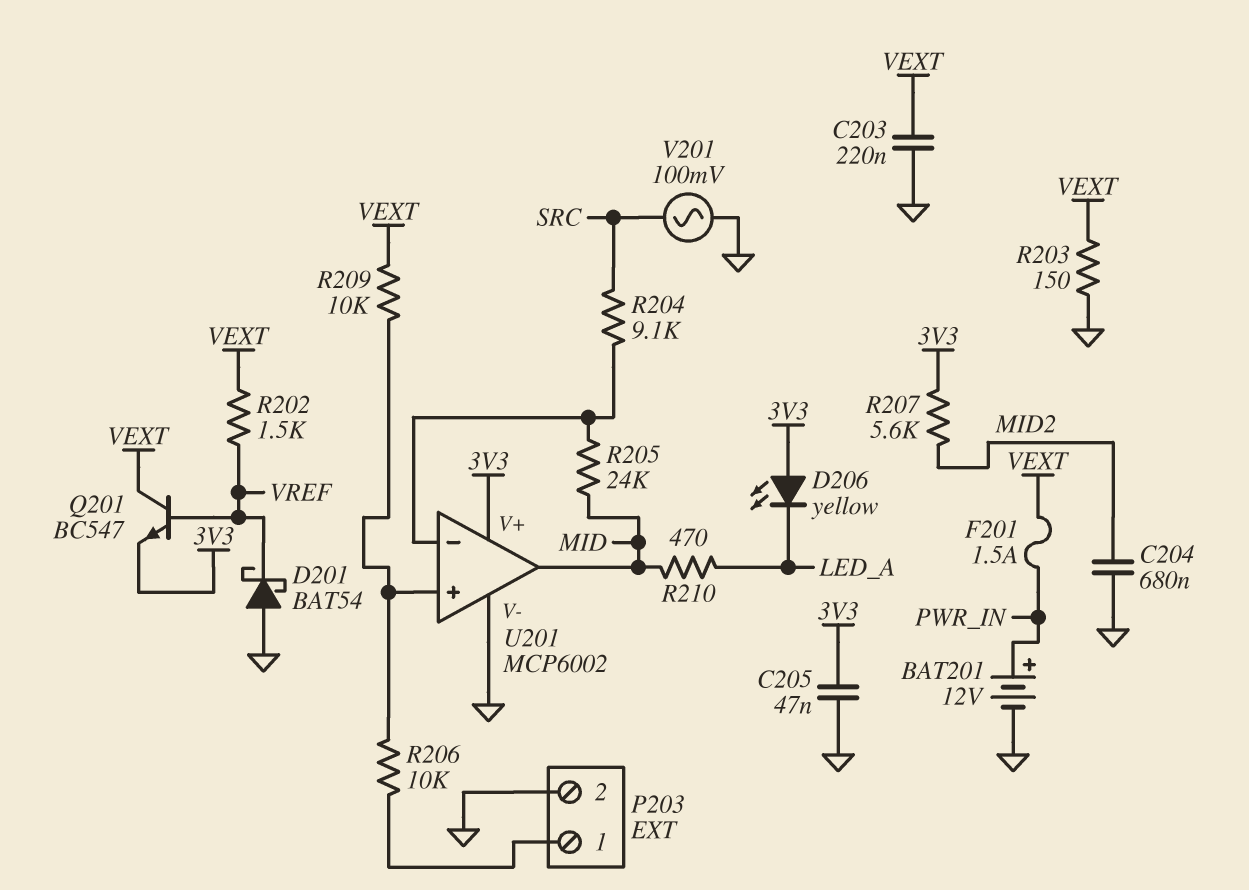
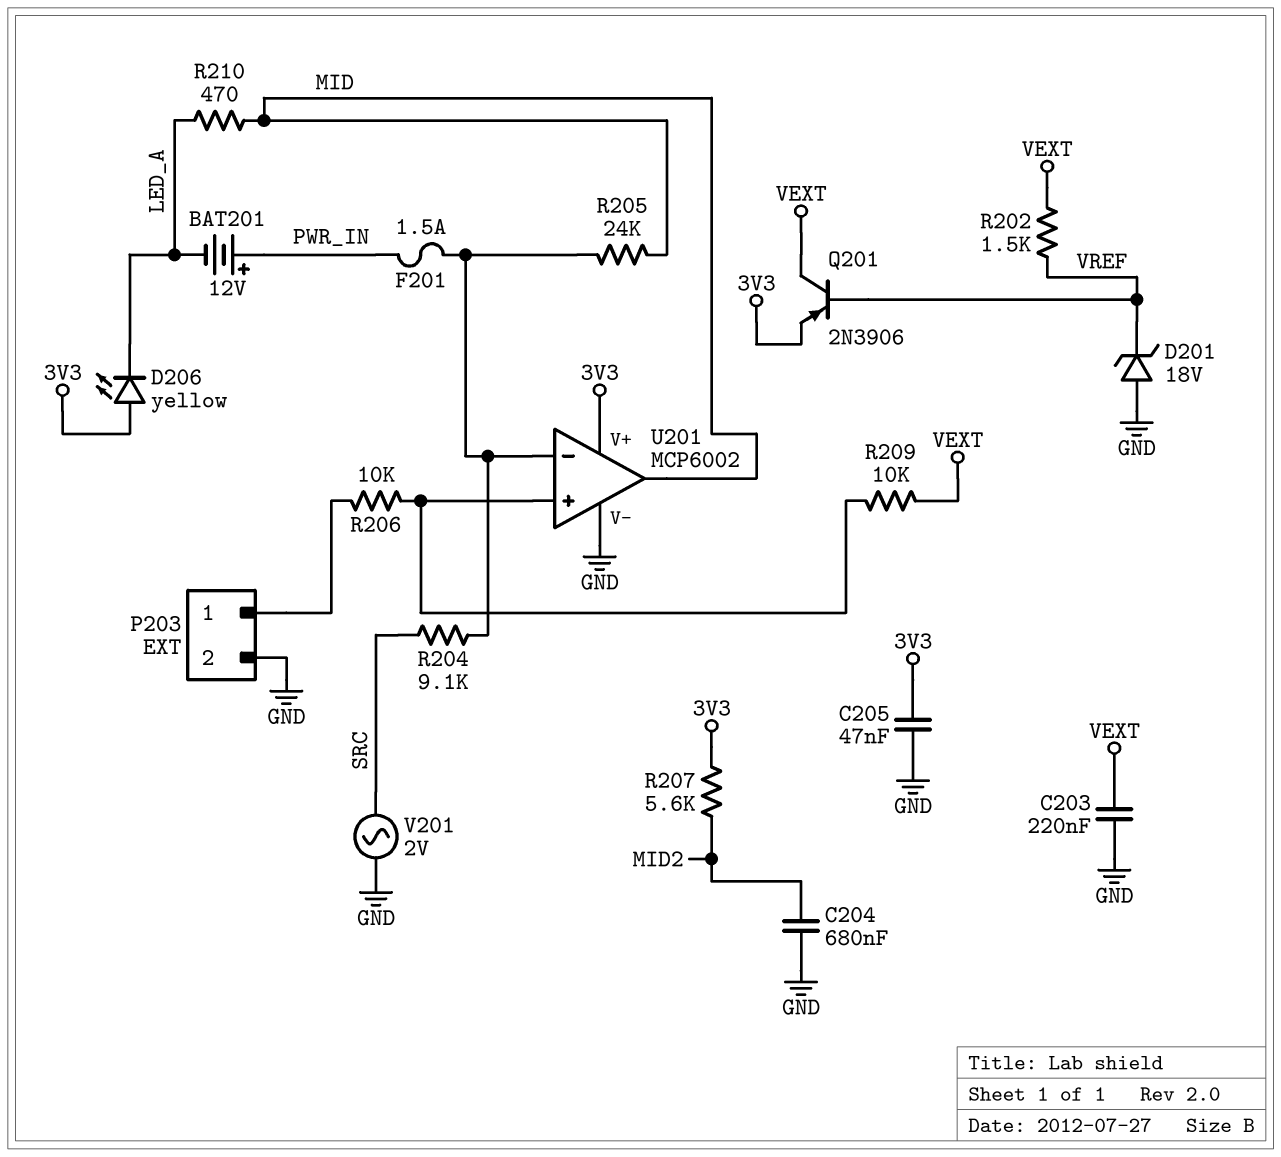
BAT201: 12V (plus PWR_IN, minus GND) -> 12V (plus PWR_IN, minus LED_A)
D201: schottky BAT54 (A GND, K VREF) -> zener 18V (A GND, K VREF)
F201: 1.5A (PWR_IN, VEXT) -> 1.5A (PWR_IN, U201/in-)
Q201: NPN BC547 (B VREF, C VEXT, E 3V3) -> PNP 2N3906 (B VREF, C VEXT, E 3V3)
R203: 150 (GND, VEXT) -> none
V201: AC 100mV (GND, SRC) -> AC 2V (GND, SRC)

